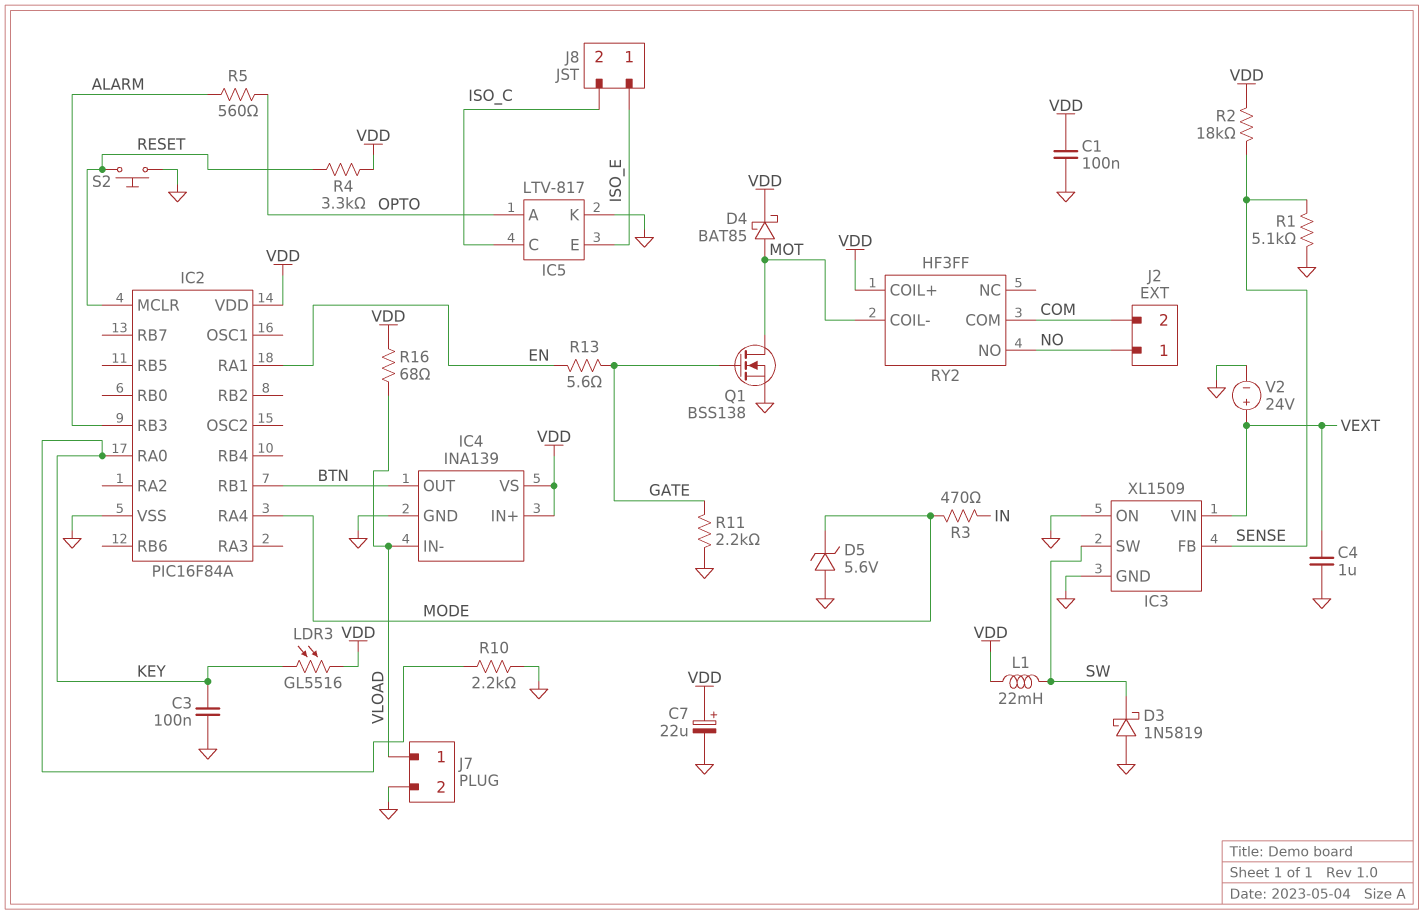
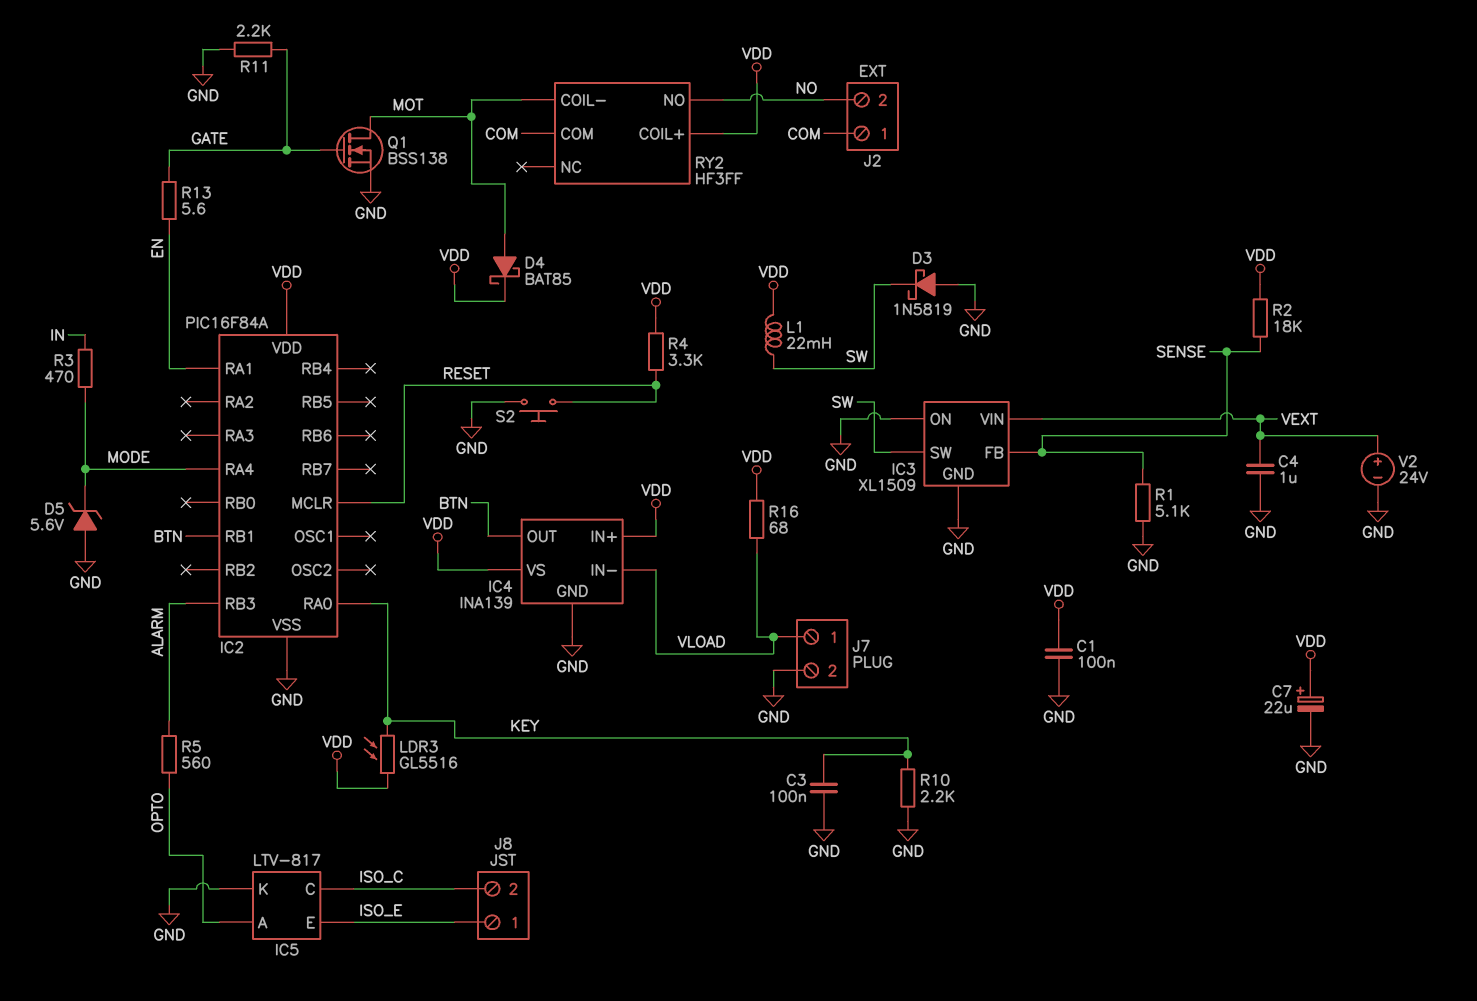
J2 pin 1: NO -> COM
J2 pin 2: COM -> NO

